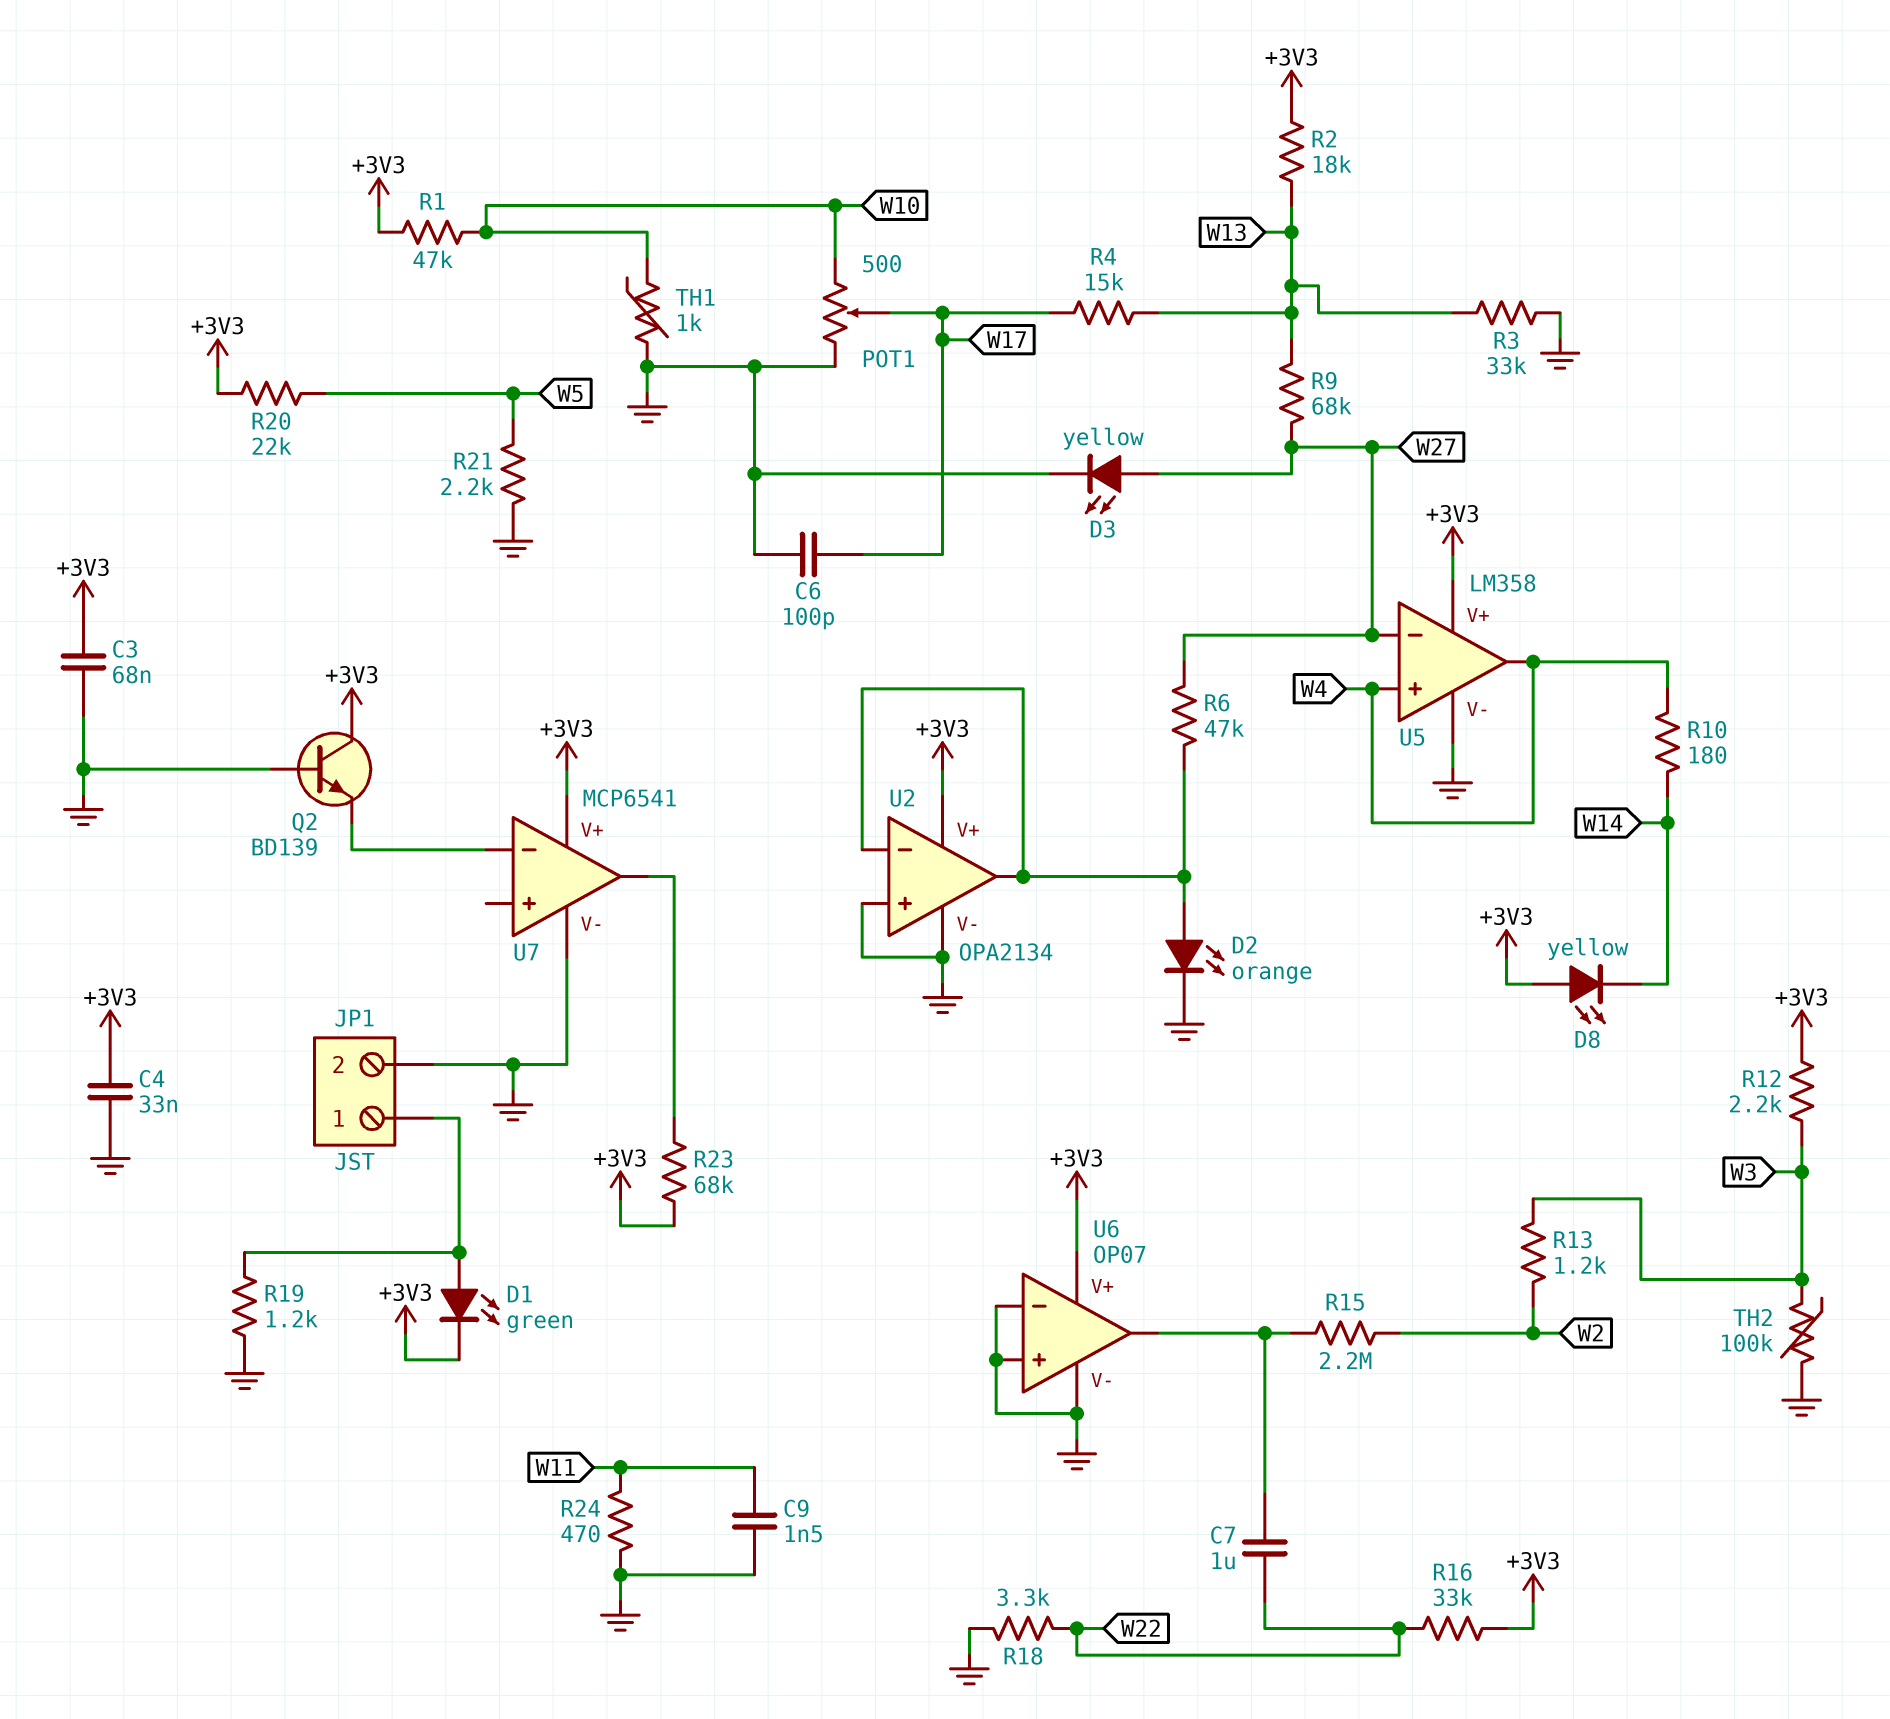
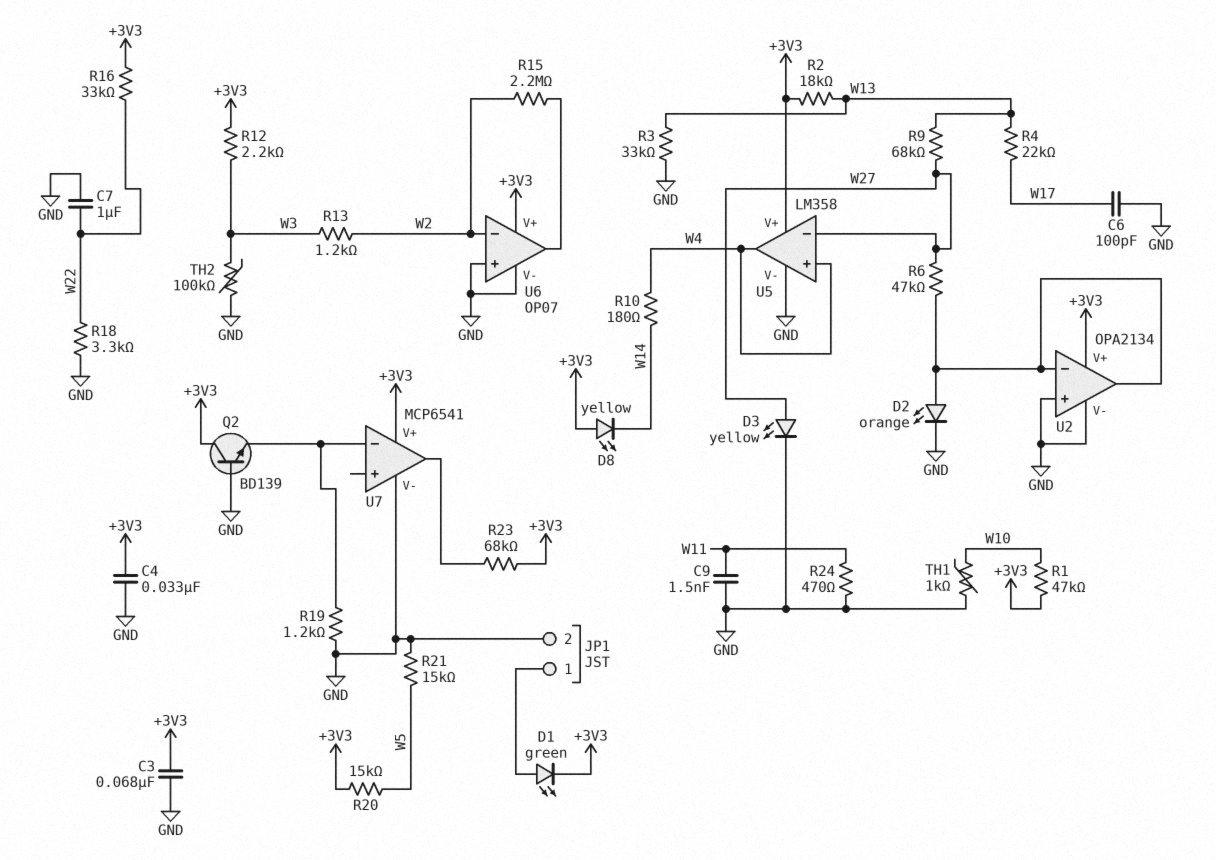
C7: 1uF (U6/out, W22) -> 1uF (GND, W22)
POT1: 500 (GND, W10, wiper W17) -> none
R4: 15k (W13, W17) -> 22k (W13, W17)
R19: 1.2k (GND, JP1/1) -> 1.2k (GND, U7/in-)
R20: 22k (+3V3, W5) -> 15k (+3V3, W5)
R21: 2.2k (GND, W5) -> 15k (GND, W5)
U6 pin in-: GND -> W2

